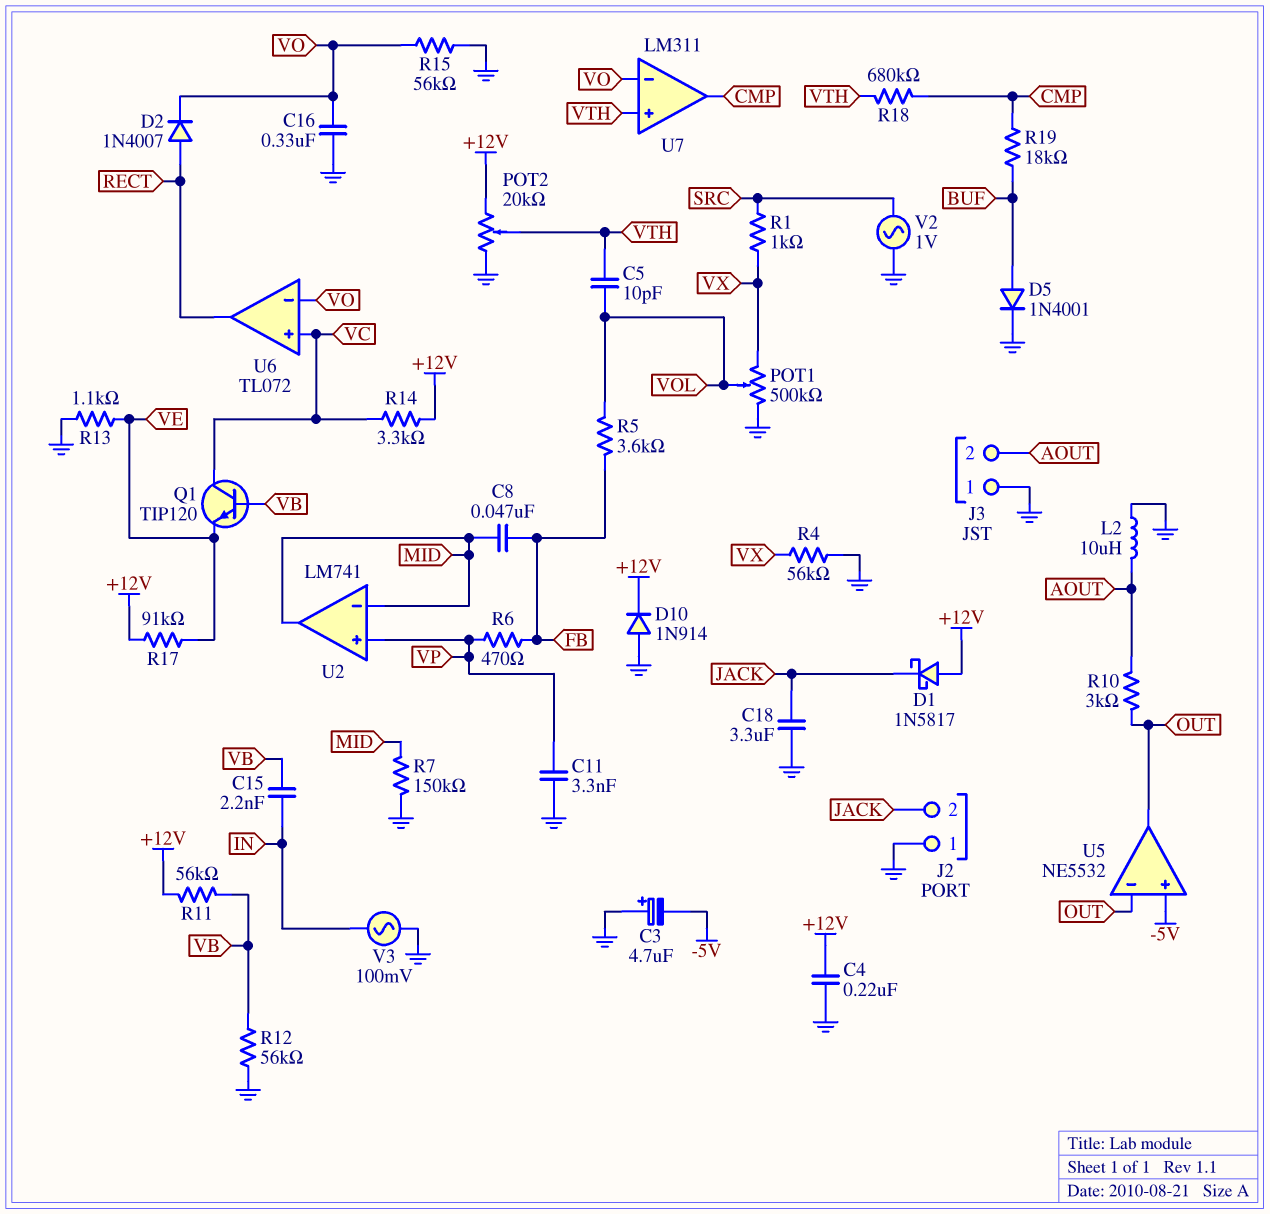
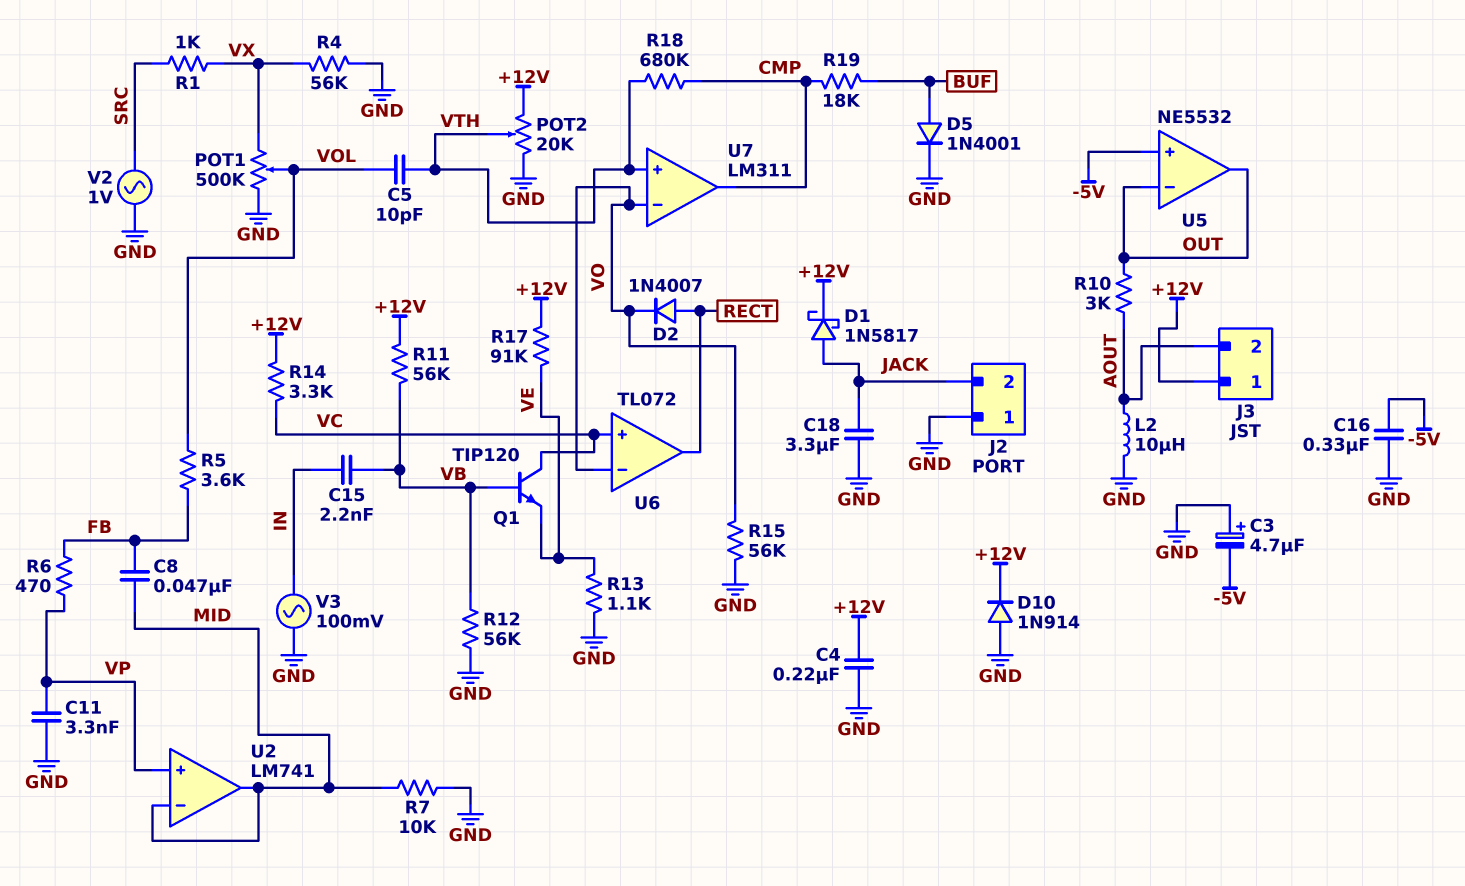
C16: 330nF (GND, VO) -> 330nF (-5V, GND)
D1: schottky 1N5817 (A +12V, K JACK) -> schottky 1N5817 (A JACK, K +12V)
J3 pin 1: GND -> +12V
R7: 150k (GND, MID) -> 10k (GND, MID)

